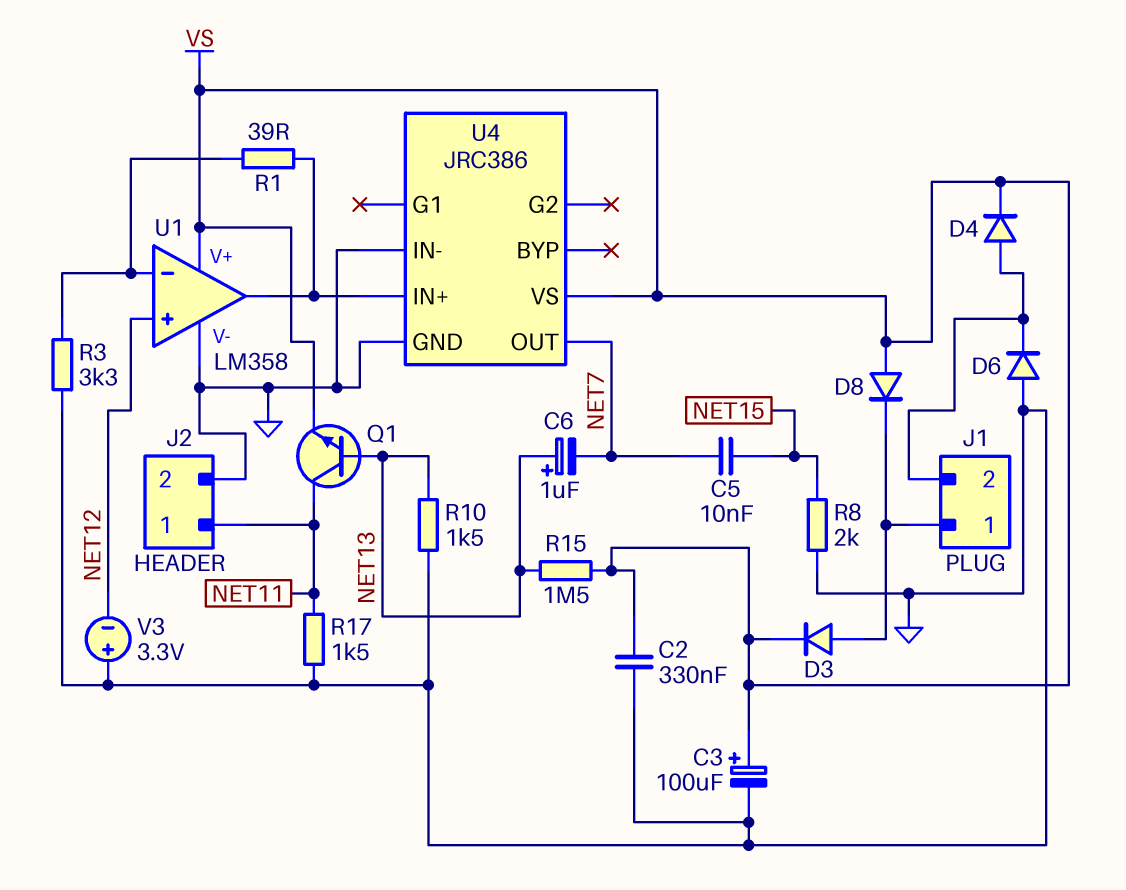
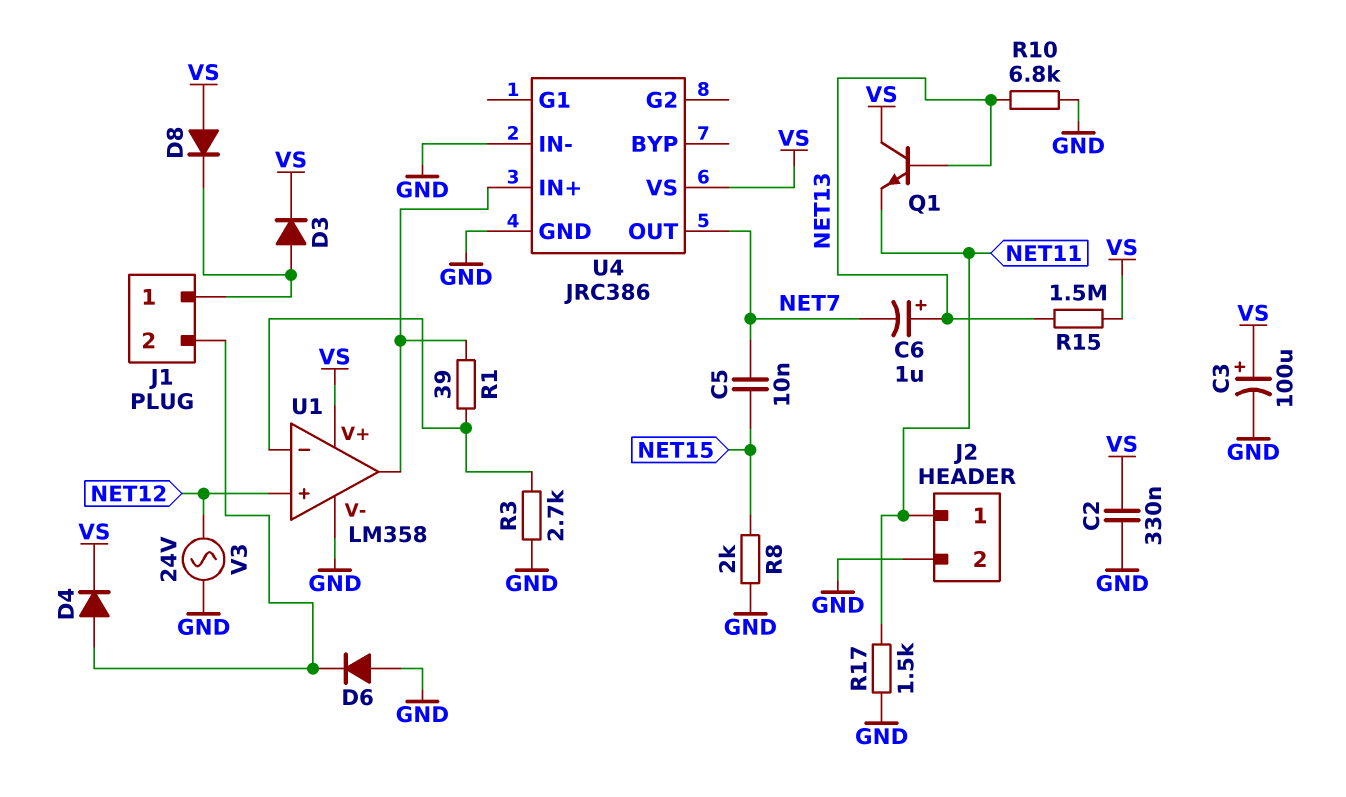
Q1: NPN (B NET13, C NET11, E VS) -> NPN (B NET13, C VS, E NET11)
R3: 3.3k (GND, U1/in-) -> 2.7k (GND, U1/in-)
R10: 1.5k (GND, NET13) -> 6.8k (GND, NET13)
V3: 3.3V (plus GND, minus NET12) -> AC 24V (GND, NET12)

